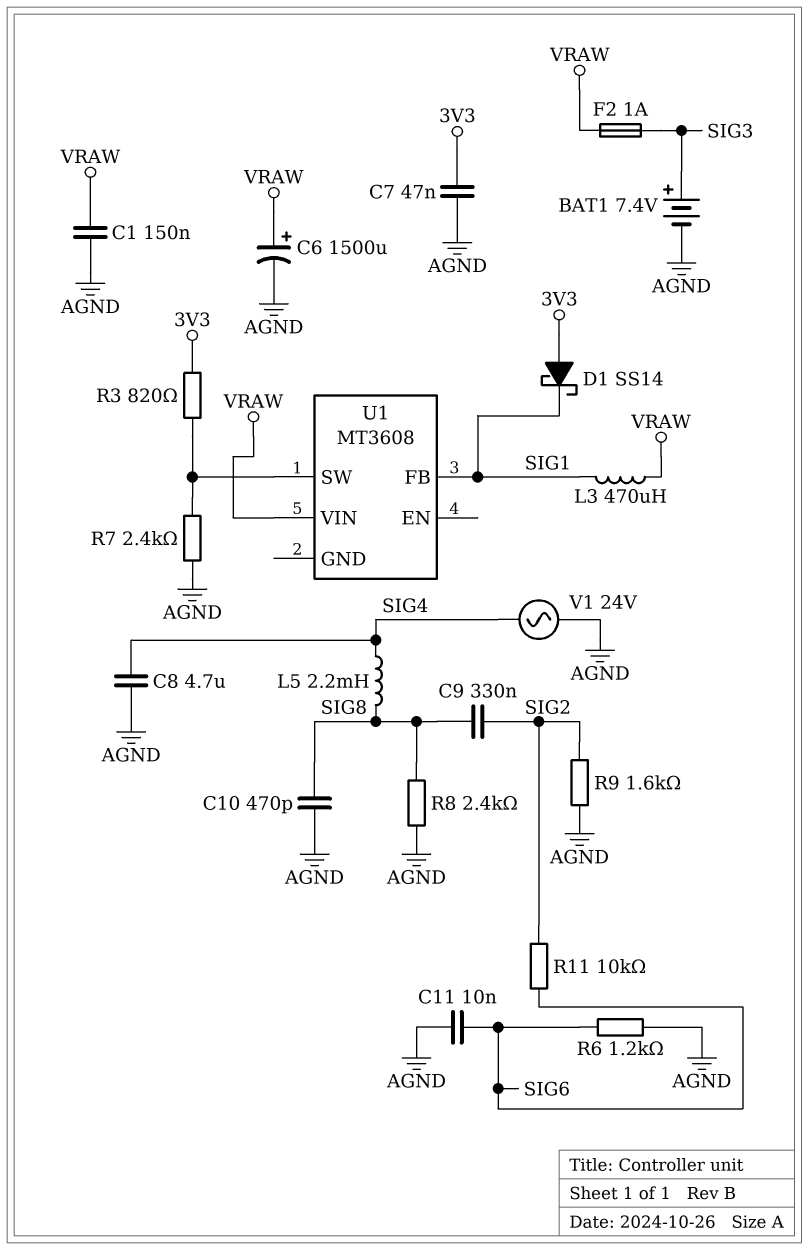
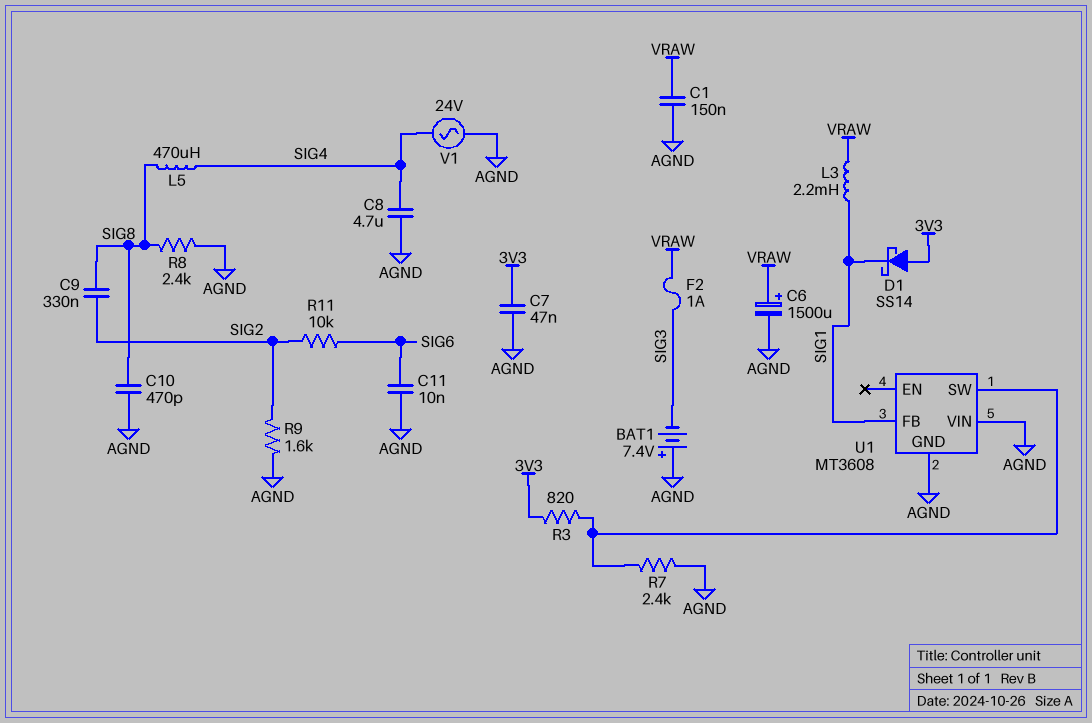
BAT1: 7.4V (plus SIG3, minus AGND) -> 7.4V (plus AGND, minus SIG3)
L3: 470uH (SIG1, VRAW) -> 2.2mH (SIG1, VRAW)
L5: 2.2mH (SIG4, SIG8) -> 470uH (SIG4, SIG8)
R6: 1.2k (AGND, SIG6) -> none
U1 pin GND: none -> AGND
U1 pin VIN: VRAW -> AGND

